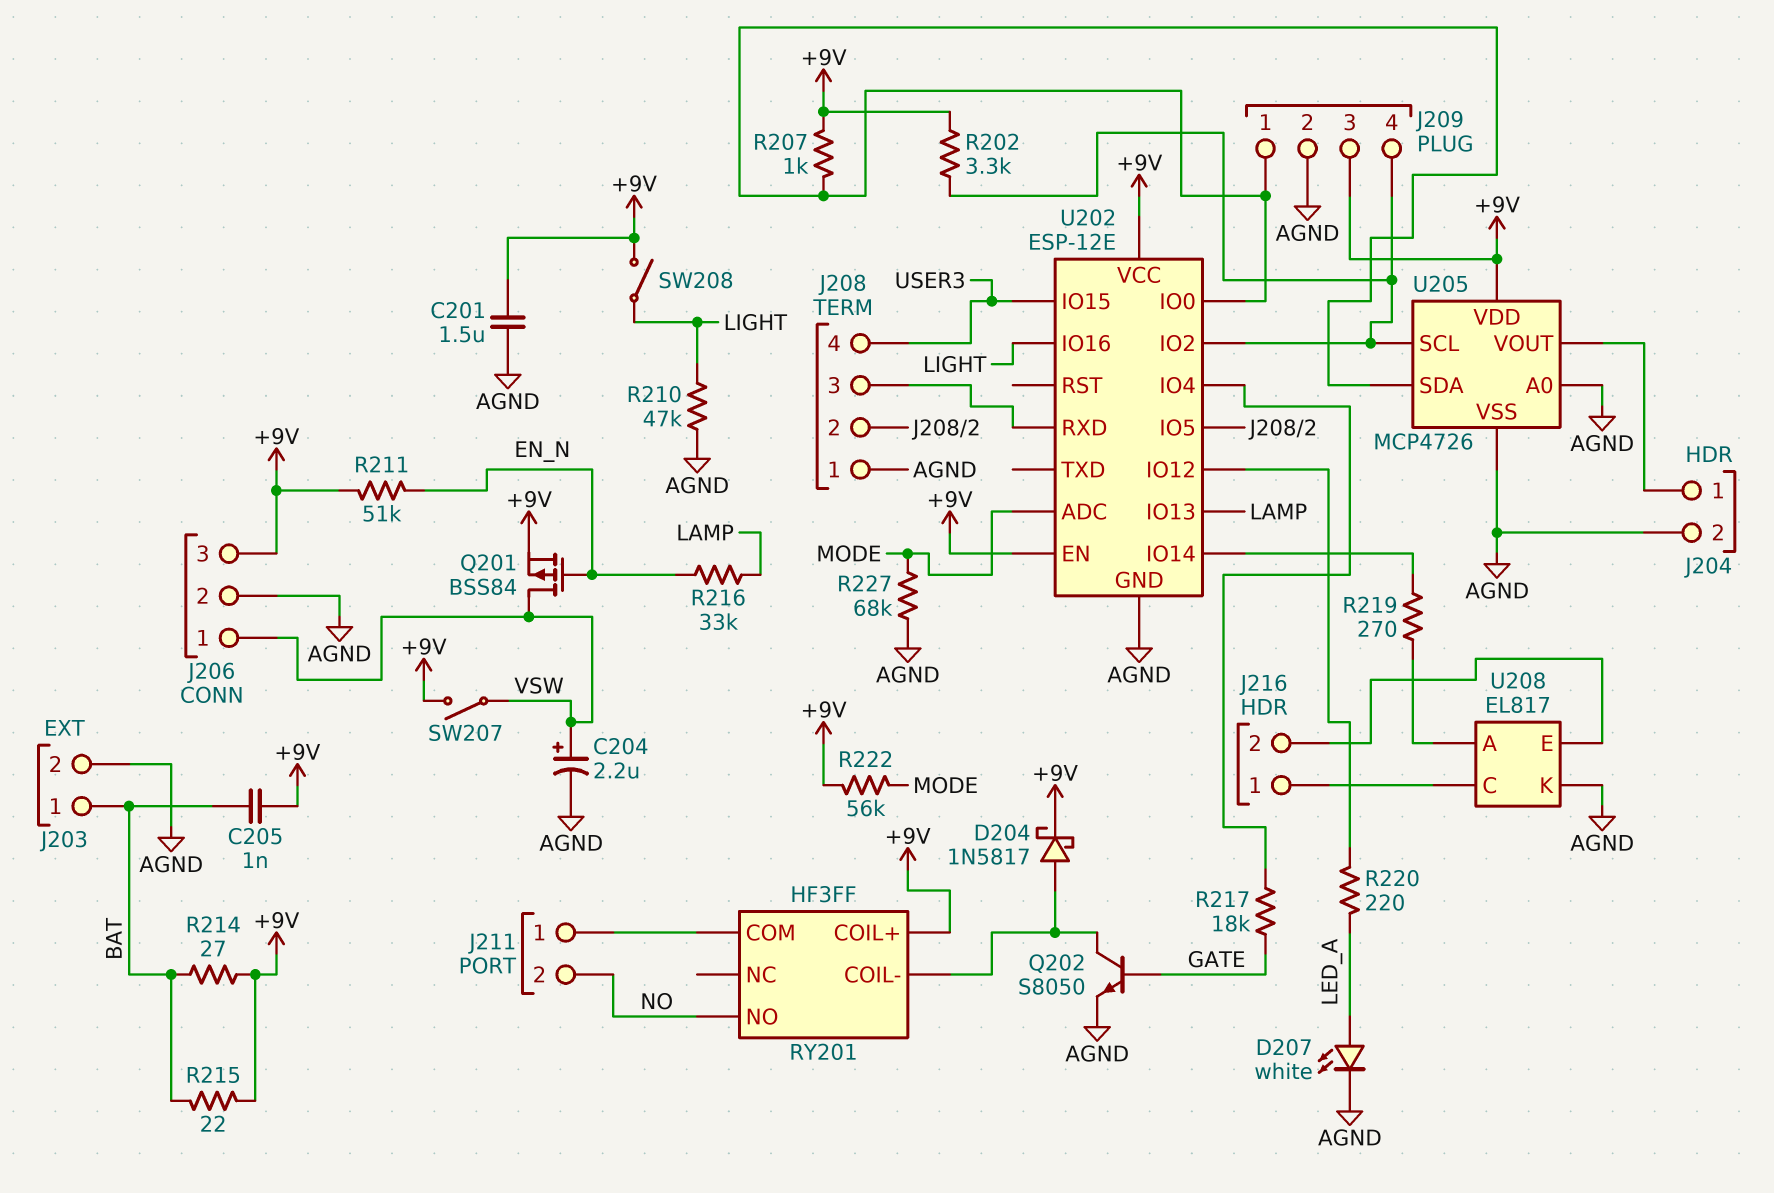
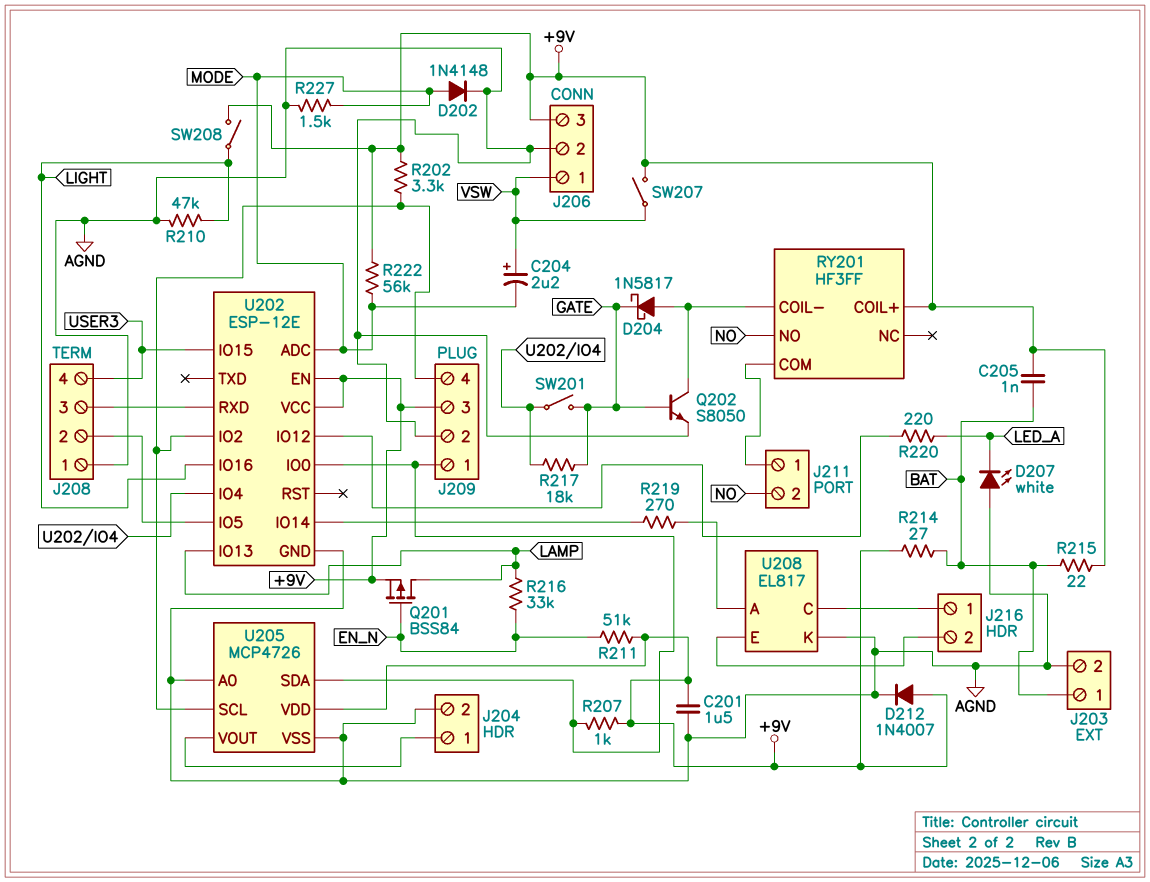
C204: 2.2uF (plus VSW, minus AGND) -> 2.2uF (plus VSW, minus MODE)
D202: none -> diode 1N4148 (A MODE, K AGND)
D204: schottky 1N5817 (A RY201/COIL-, K +9V) -> schottky 1N5817 (A RY201/COIL-, K GATE)
D207: LED white (A LED_A, K AGND) -> LED white (A AGND, K LED_A)
D212: none -> diode 1N4007 (A +9V, K AGND)
Q201: PMOS BSS84 (G EN_N, D VSW, S +9V) -> PMOS BSS84 (G EN_N, D LAMP, S +9V)
R227: 68k (AGND, MODE) -> 1.5k (AGND, MODE)
SW201: none -> switch (GATE, U202/IO4)

